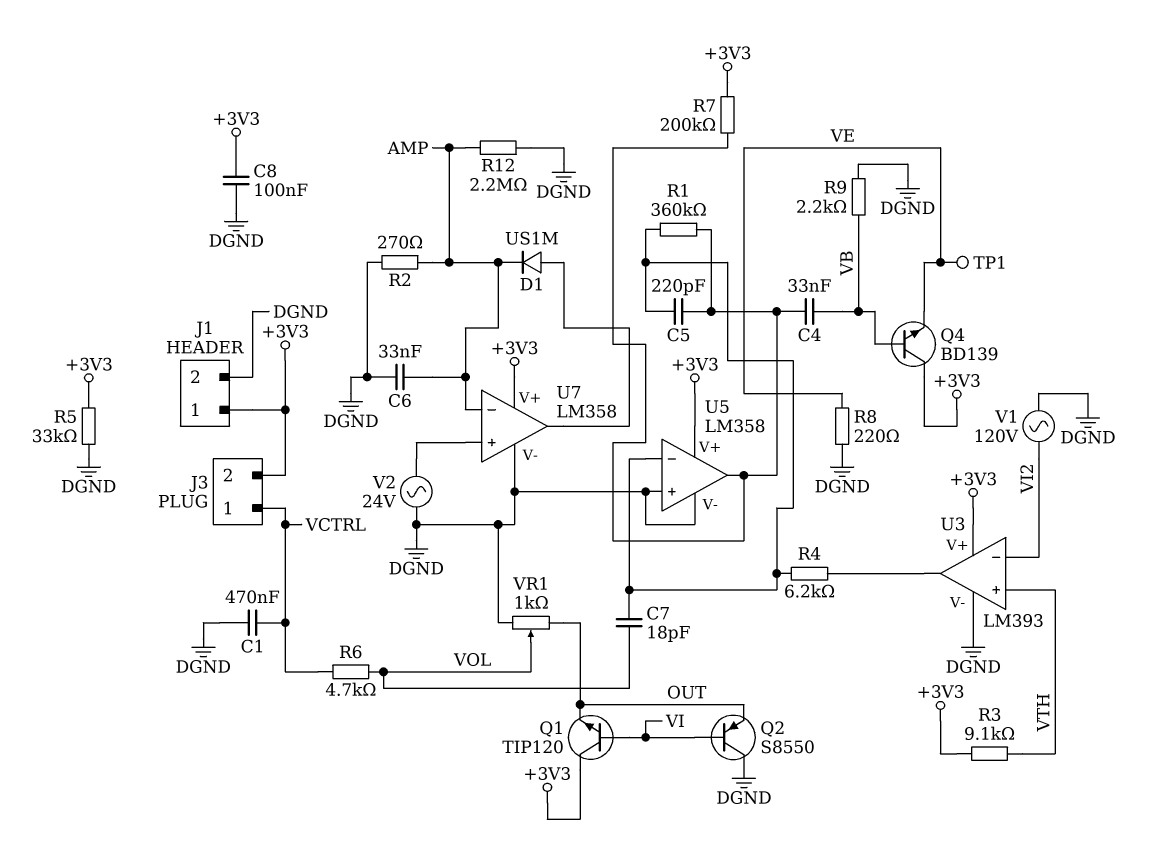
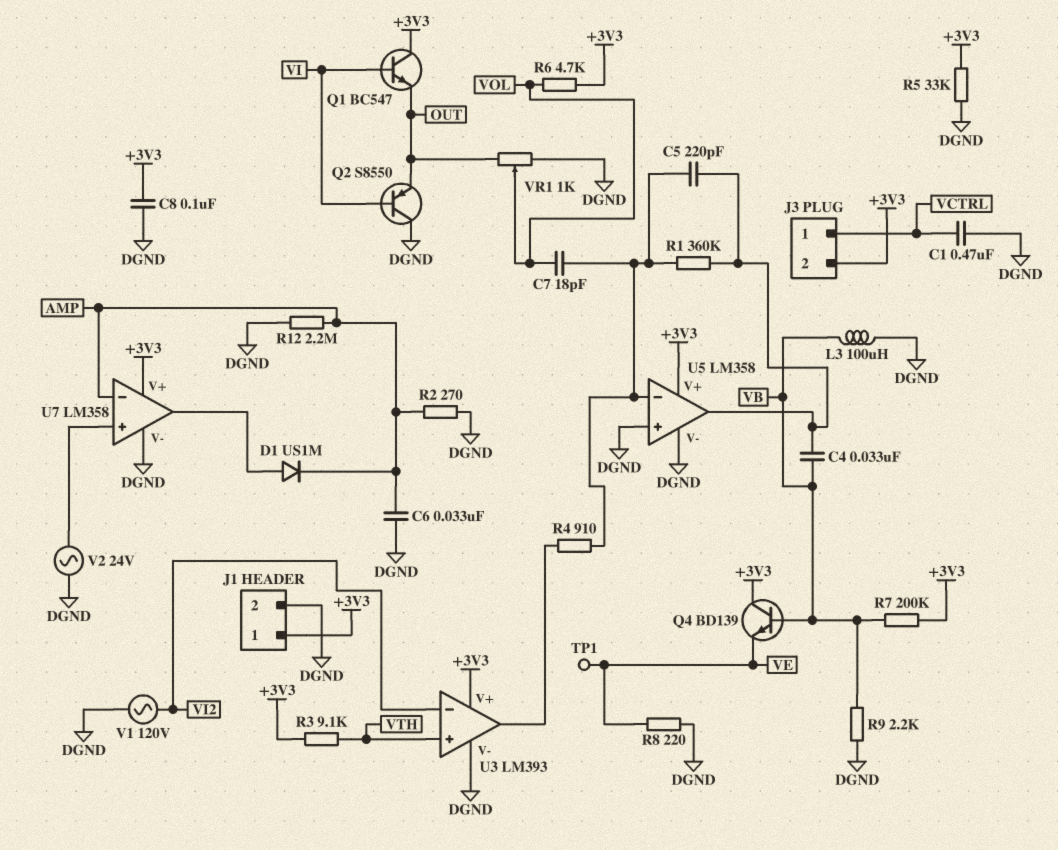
L3: none -> 100uH (DGND, VB)
Q1: NPN TIP120 (B VI, C +3V3, E OUT) -> NPN BC547 (B VI, C +3V3, E OUT)
R4: 6.2k (U3/out, U5/in-) -> 910 (U3/out, U5/in-)
R6: 4.7k (VCTRL, VOL) -> 4.7k (+3V3, VOL)
R7: 200k (+3V3, U5/out) -> 200k (+3V3, VB)

